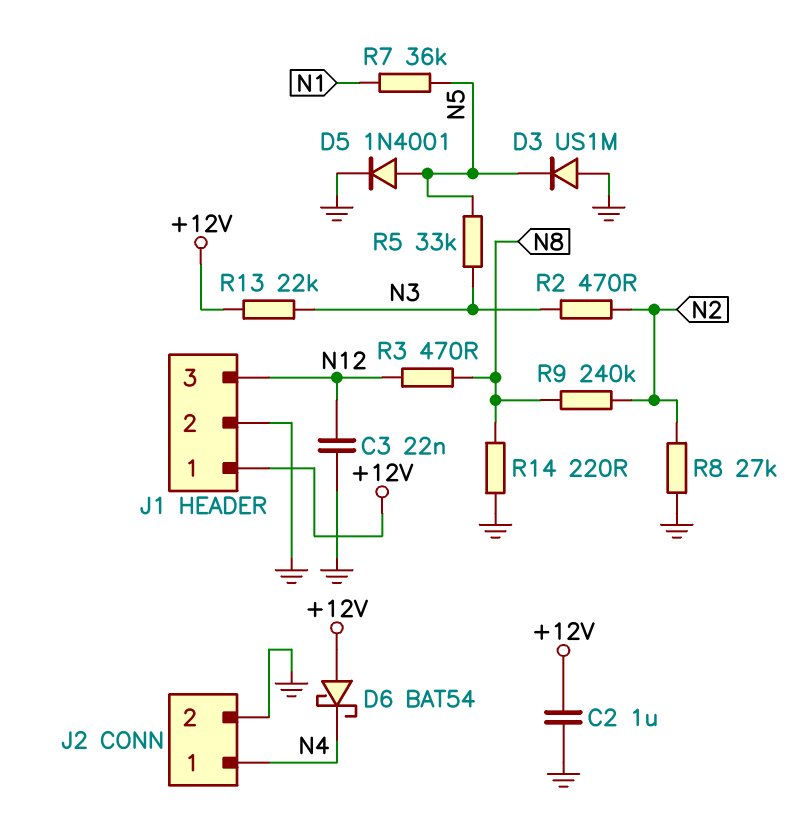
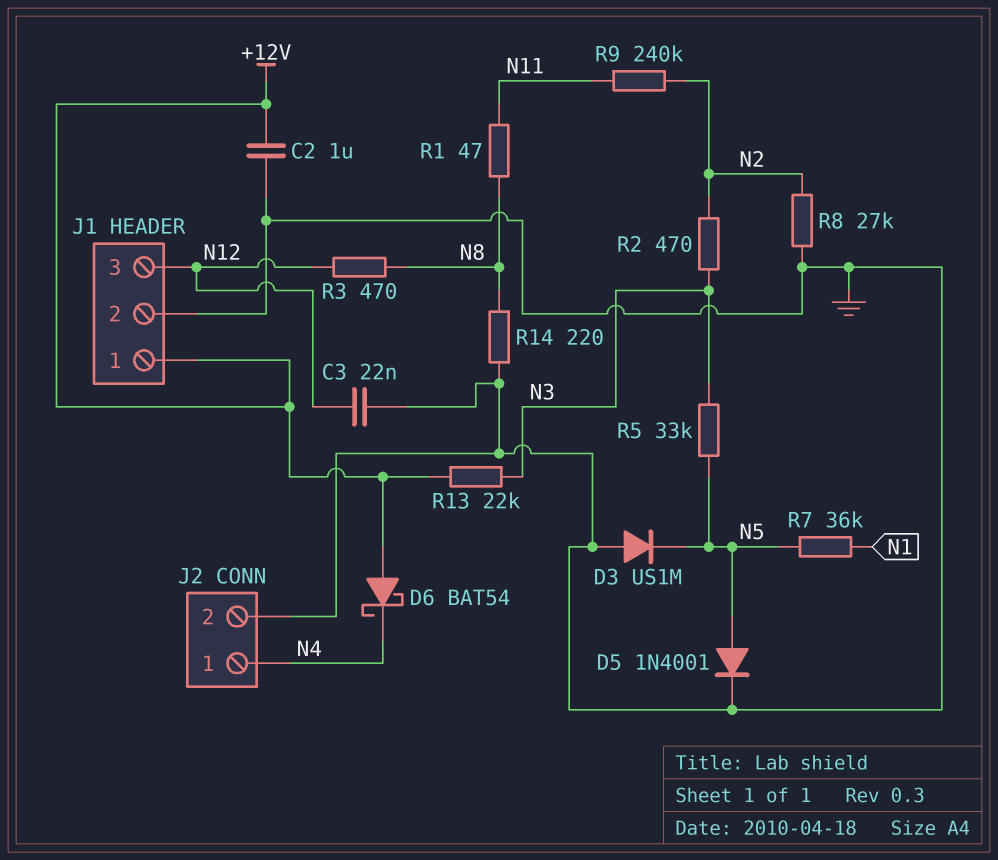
R1: none -> 47 (N8, N11)
R9: 240k (N2, N8) -> 240k (N2, N11)

